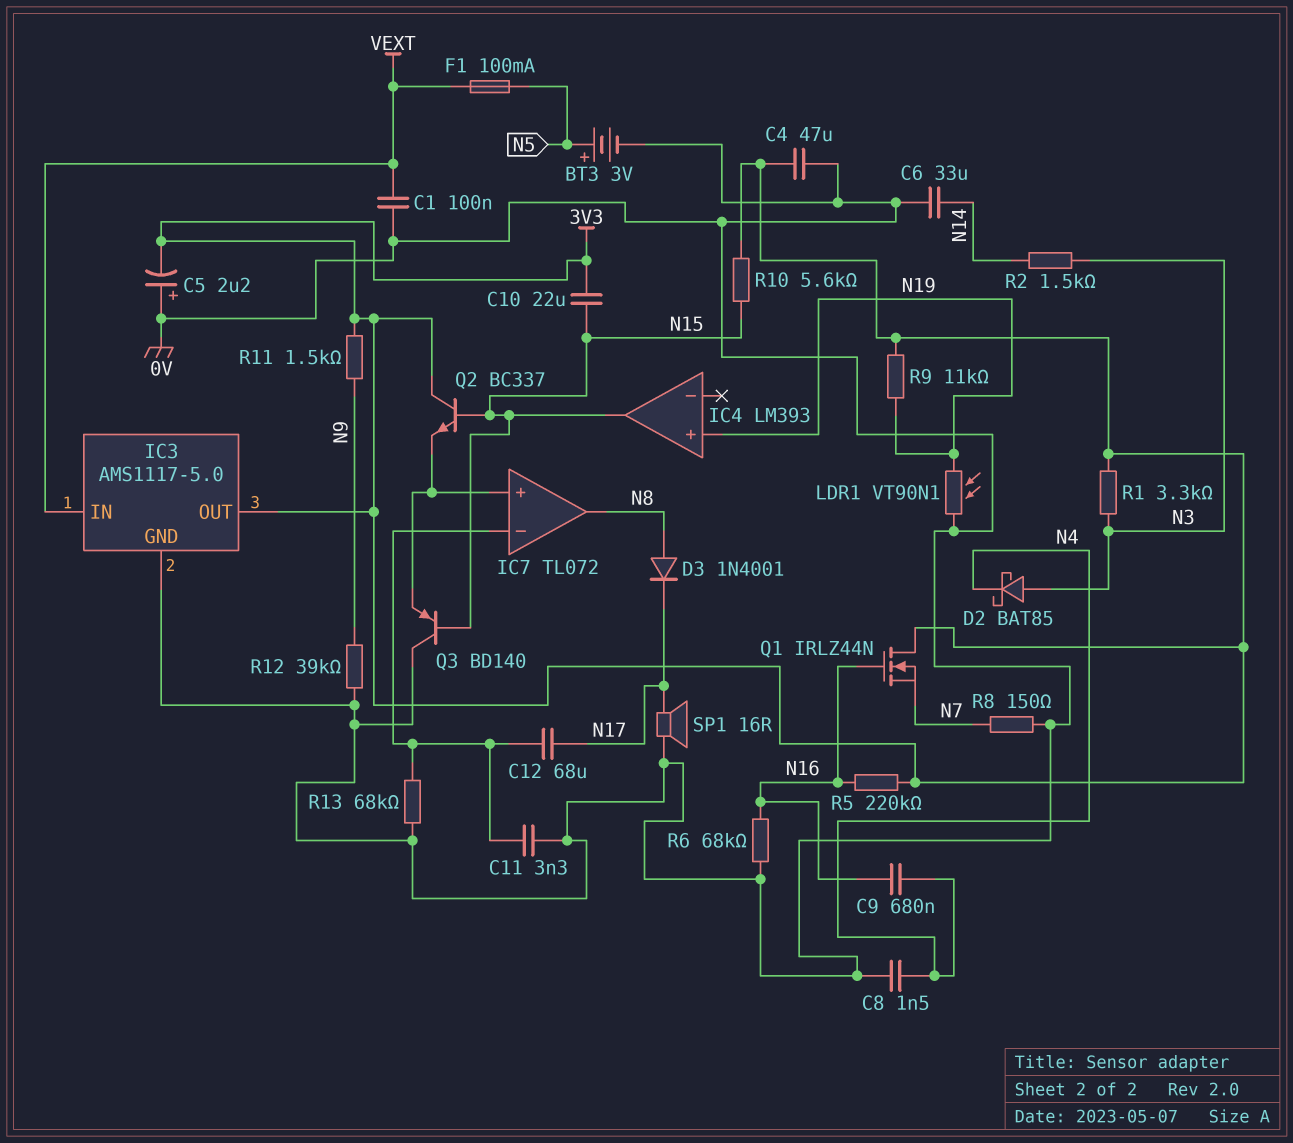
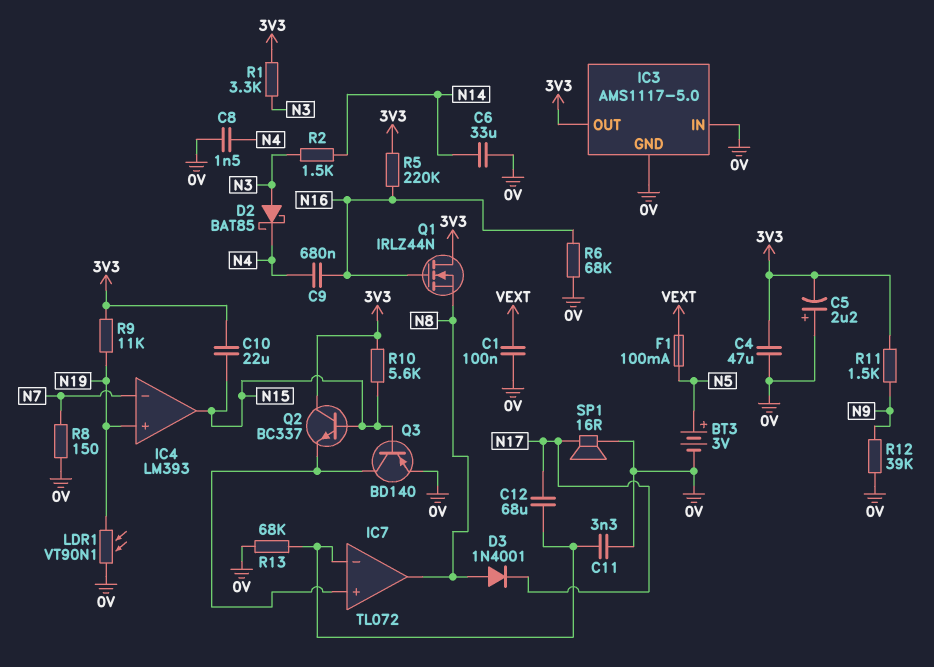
IC3 pin IN: VEXT -> 0V
IC4 pin in-: none -> N7
Q1: NMOS IRLZ44N (G N16, D 3V3, S N7) -> NMOS IRLZ44N (G N16, D 3V3, S N8)
Q3: PNP BD140 (B N15, C 0V, E IC7/in+) -> PNP BD140 (B N15, C IC7/in+, E 0V)

